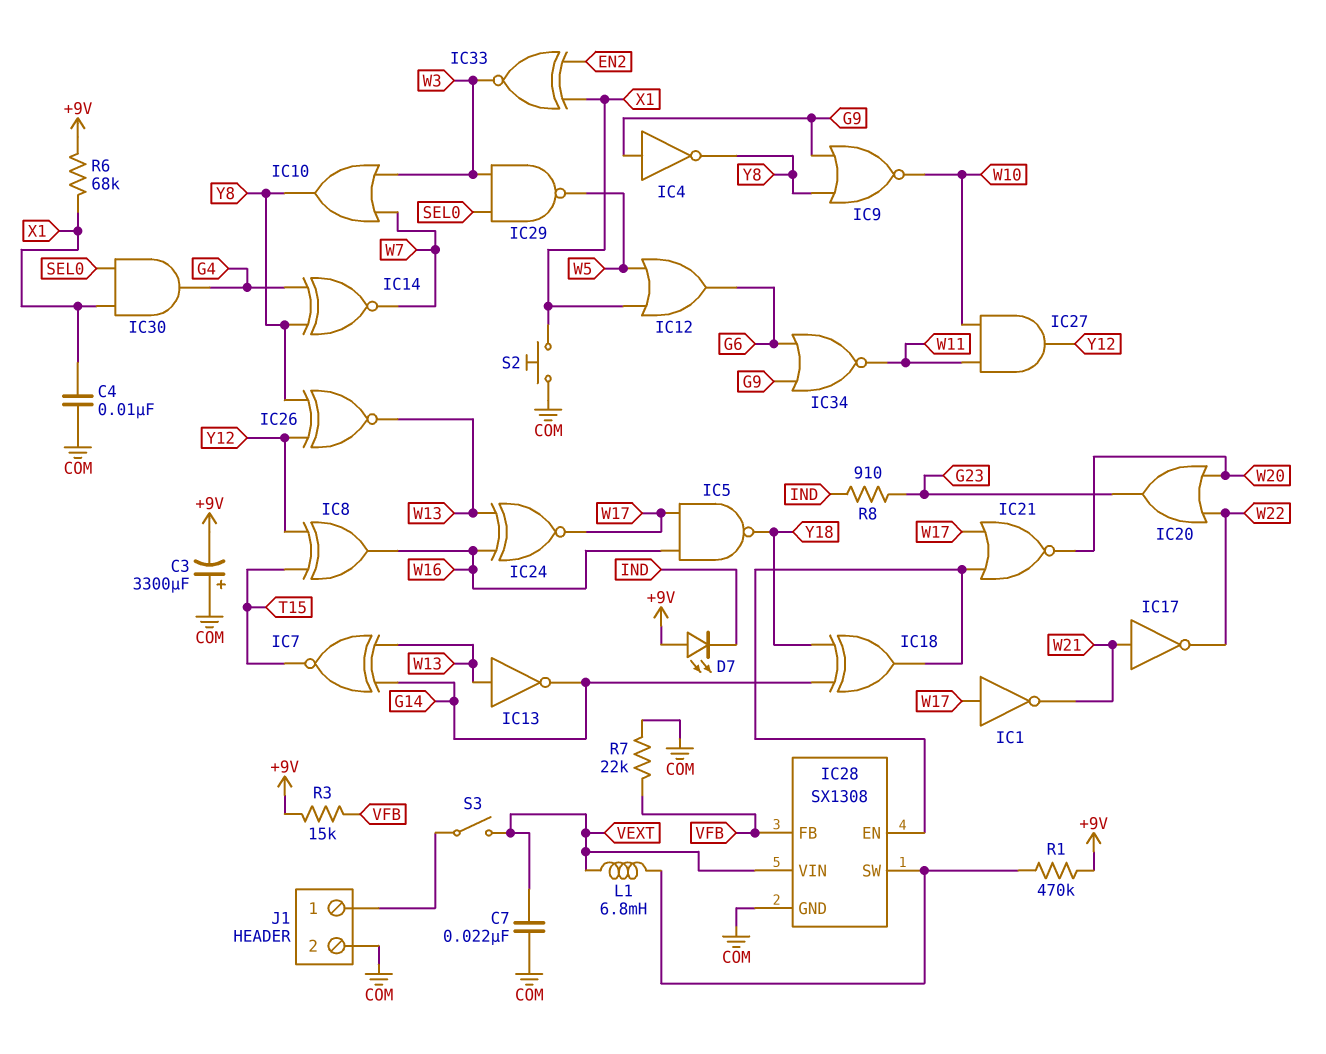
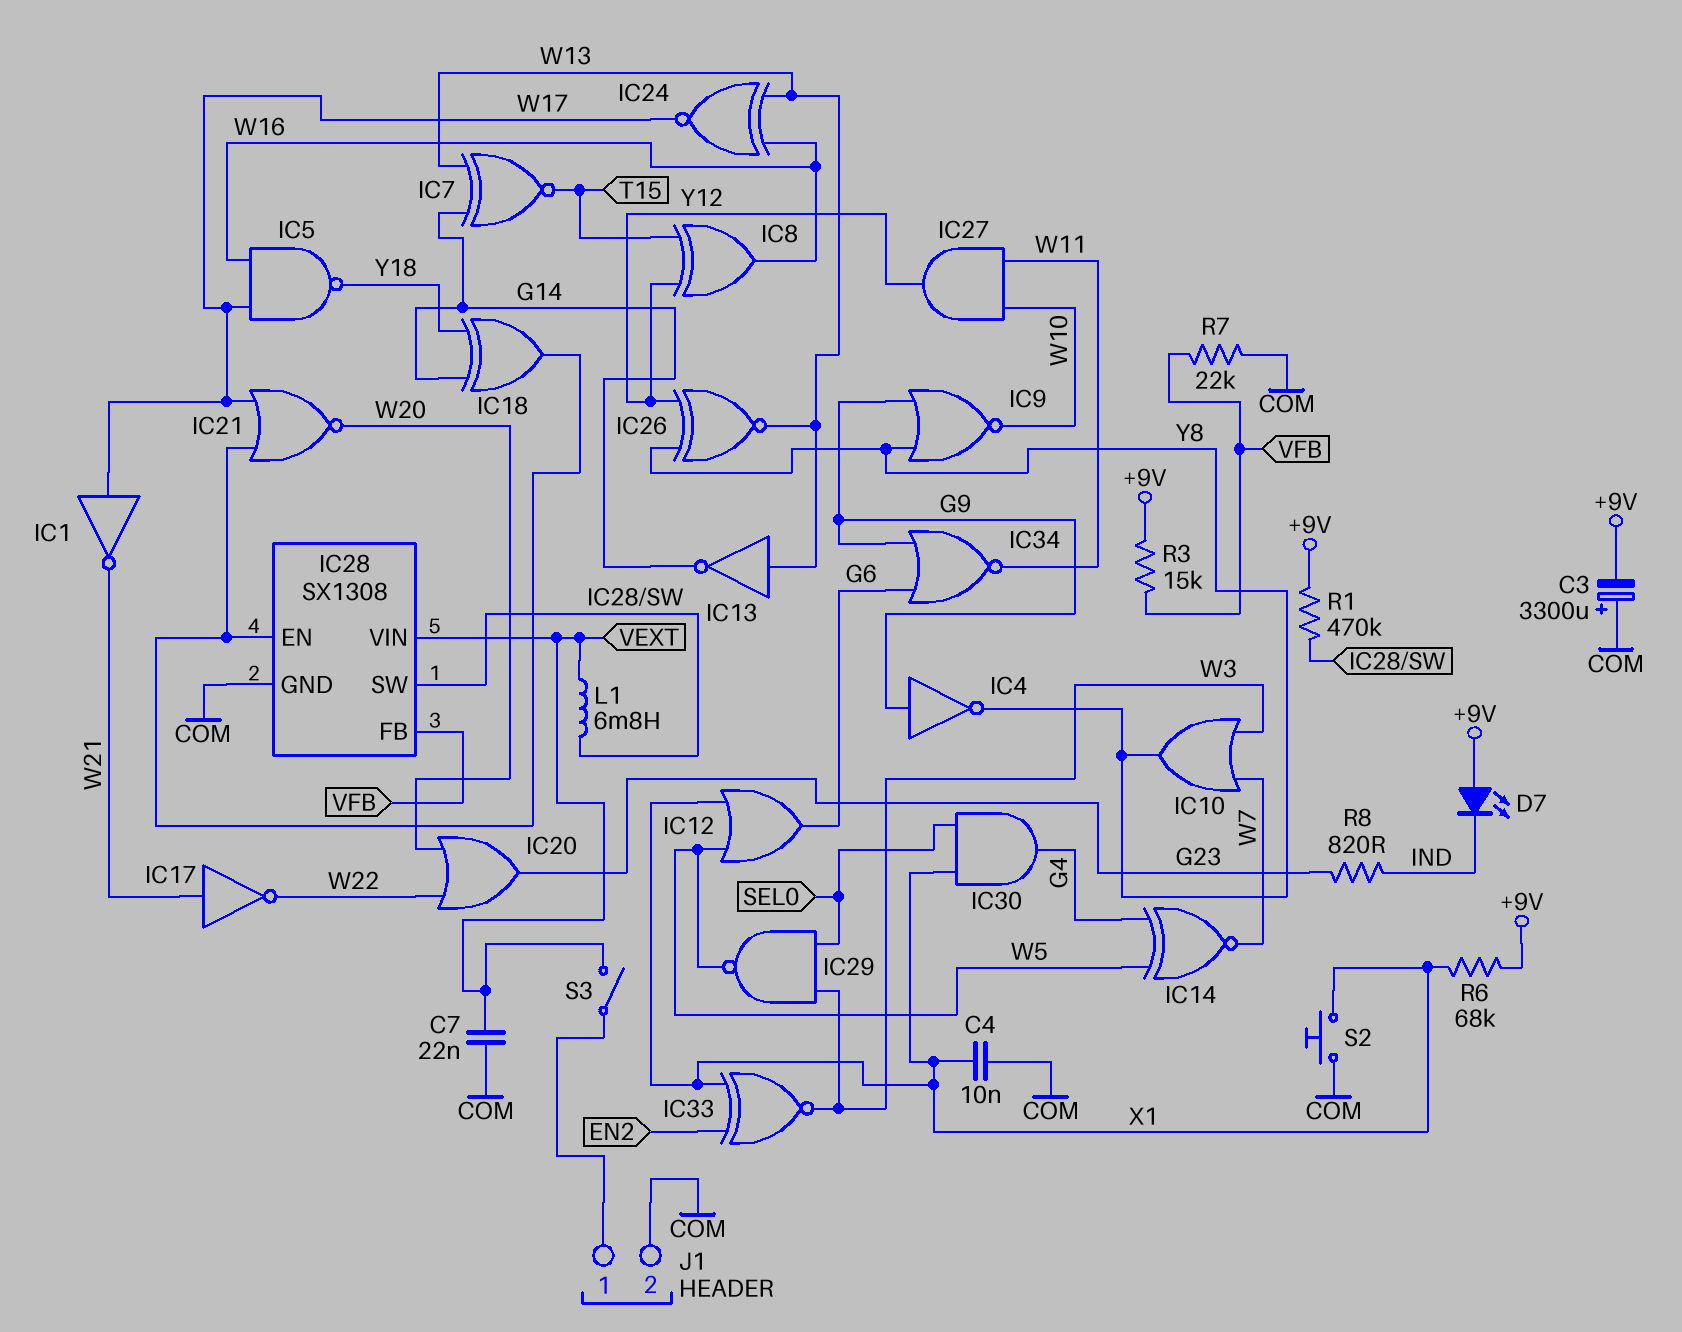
IC14: XNOR (in G4, in Y8, out W7) -> XNOR (in G4, in W5, out W7)
R8: 910 (G23, IND) -> 820 (G23, IND)

